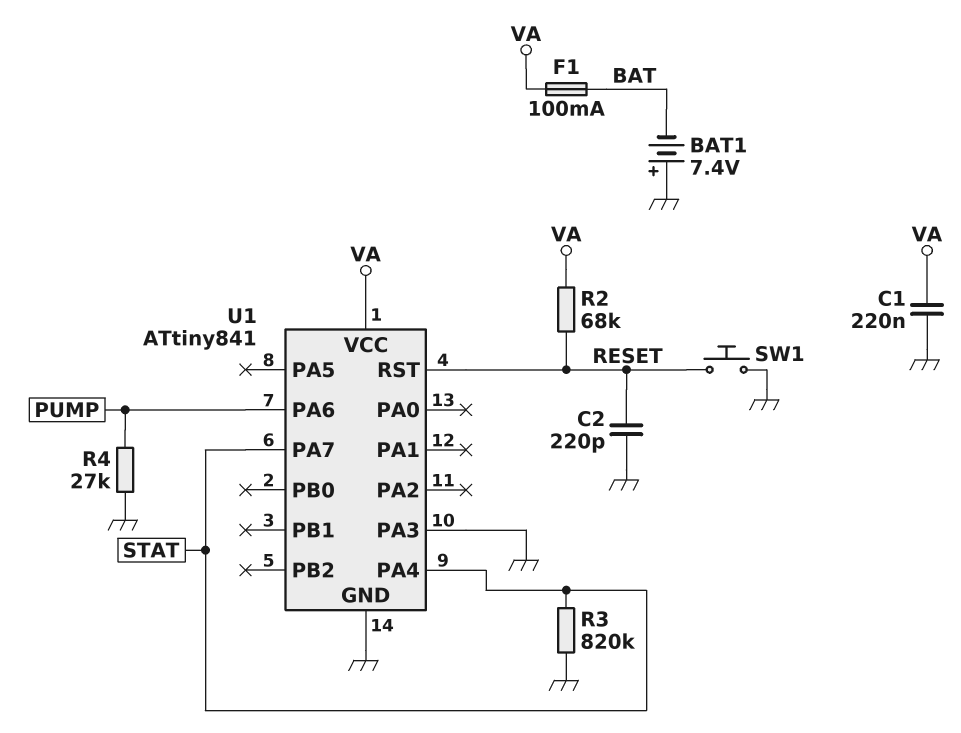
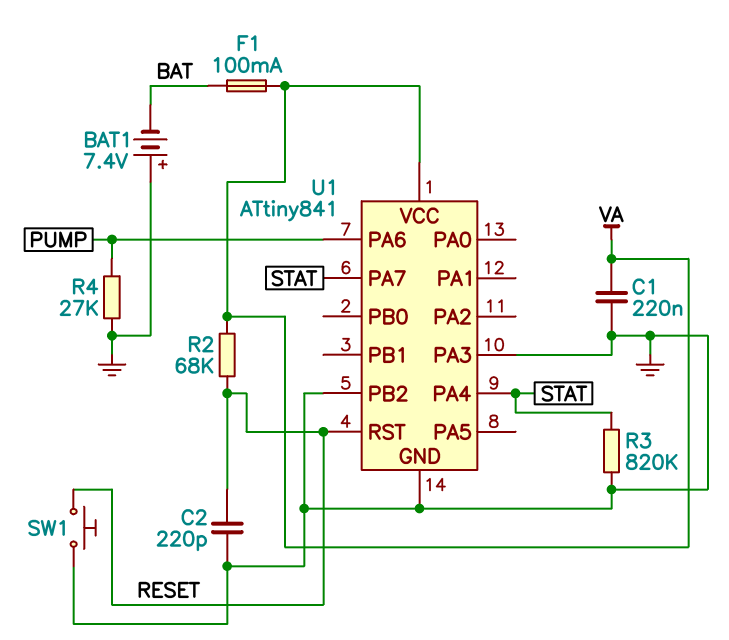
U1 pin PB2: none -> GND

